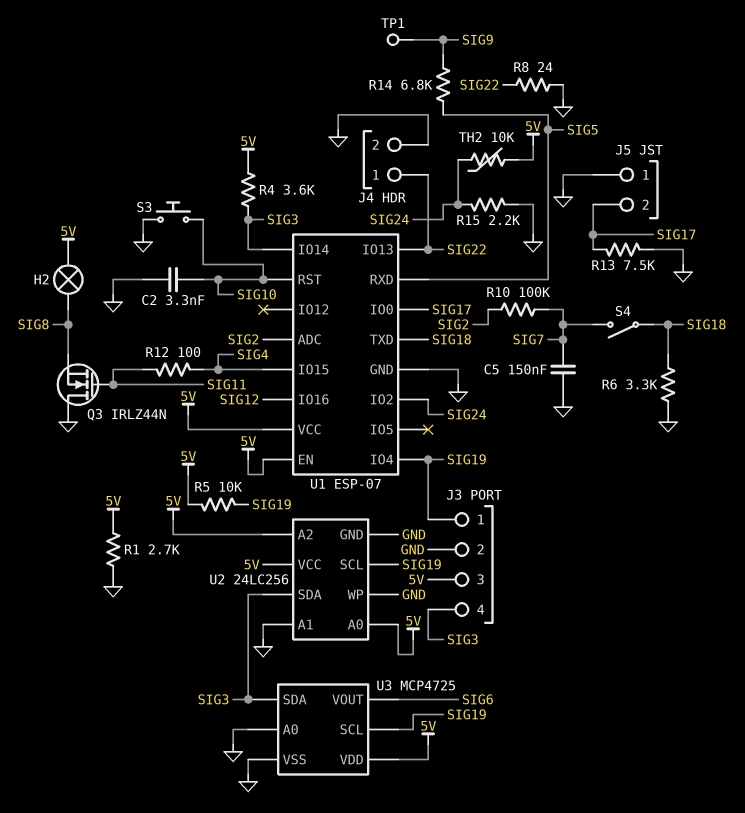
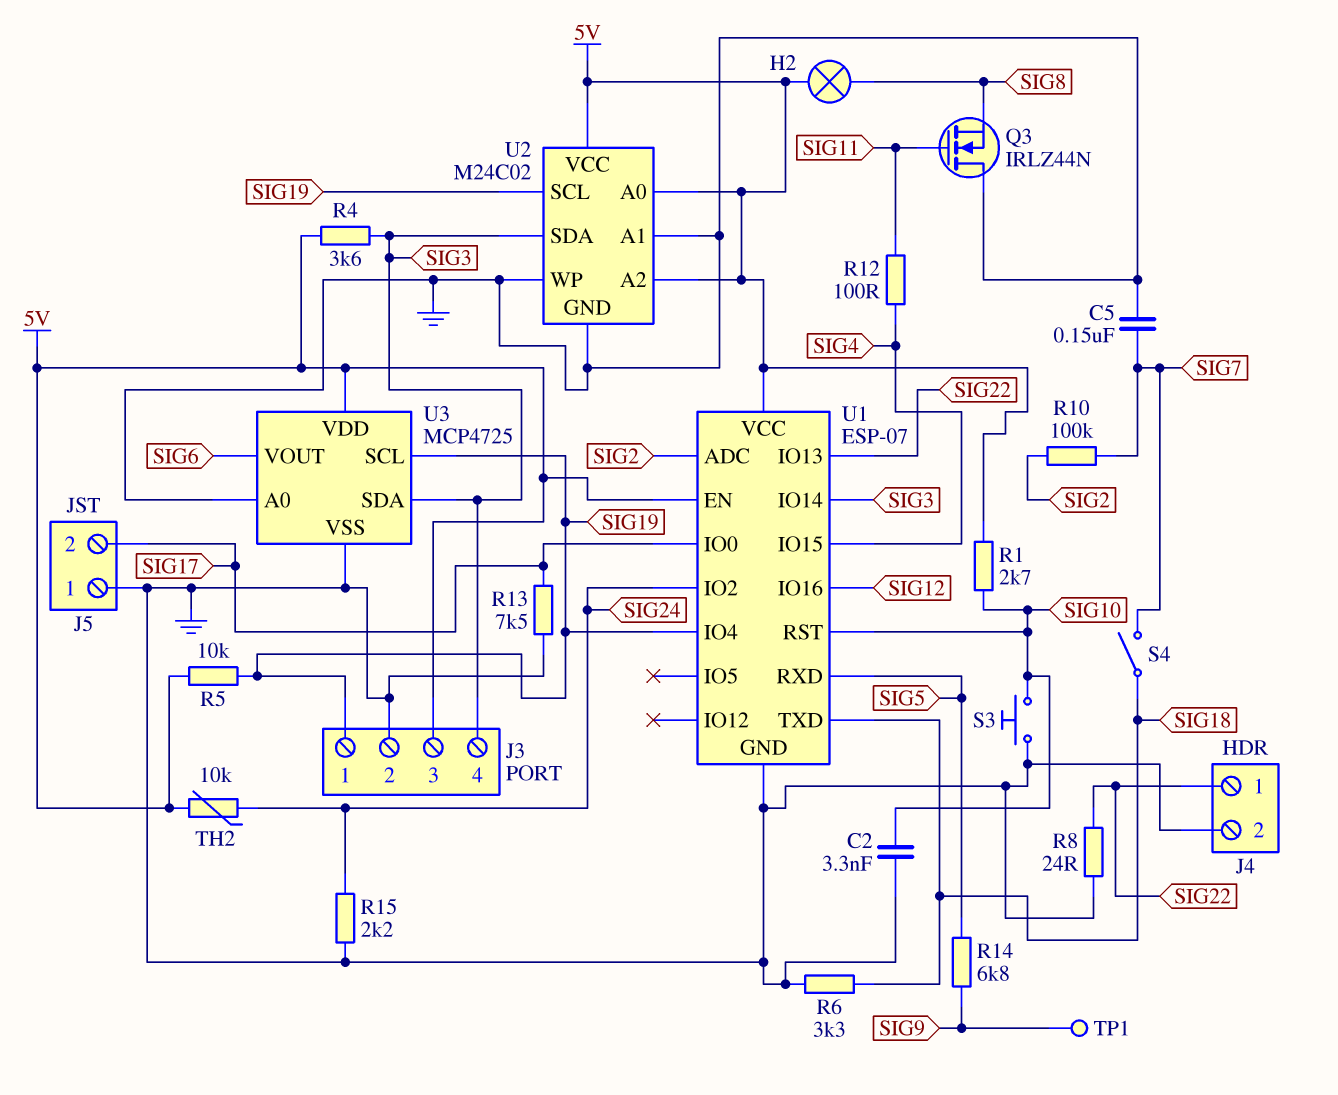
R1: 2.7k (5V, GND) -> 2.7k (5V, SIG10)
U2: 24LC256 -> M24C02

